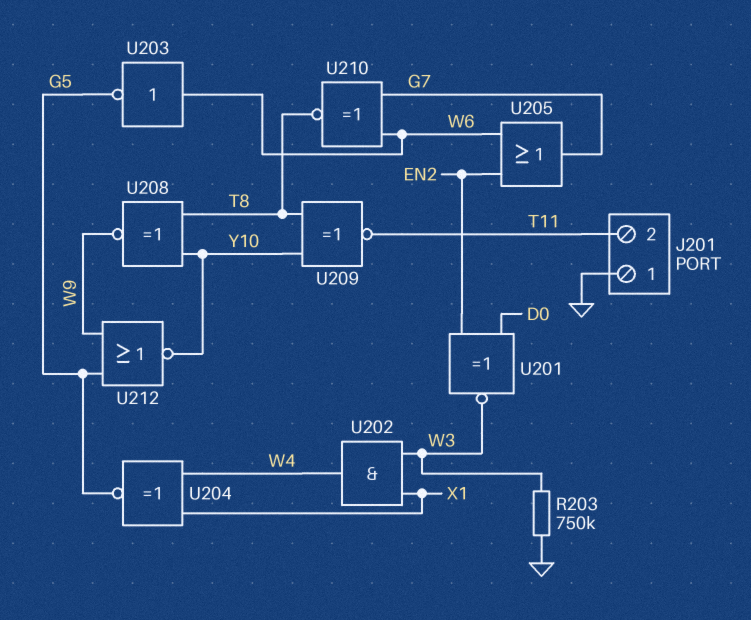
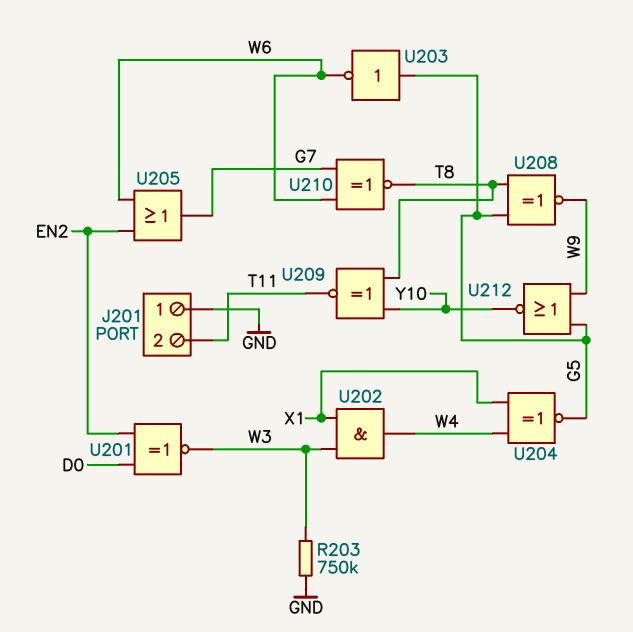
U203: NOT (in W6, out G5) -> NOT (in G5, out W6)
U208: XNOR (in T8, in Y10, out W9) -> XNOR (in G5, in T8, out W9)

